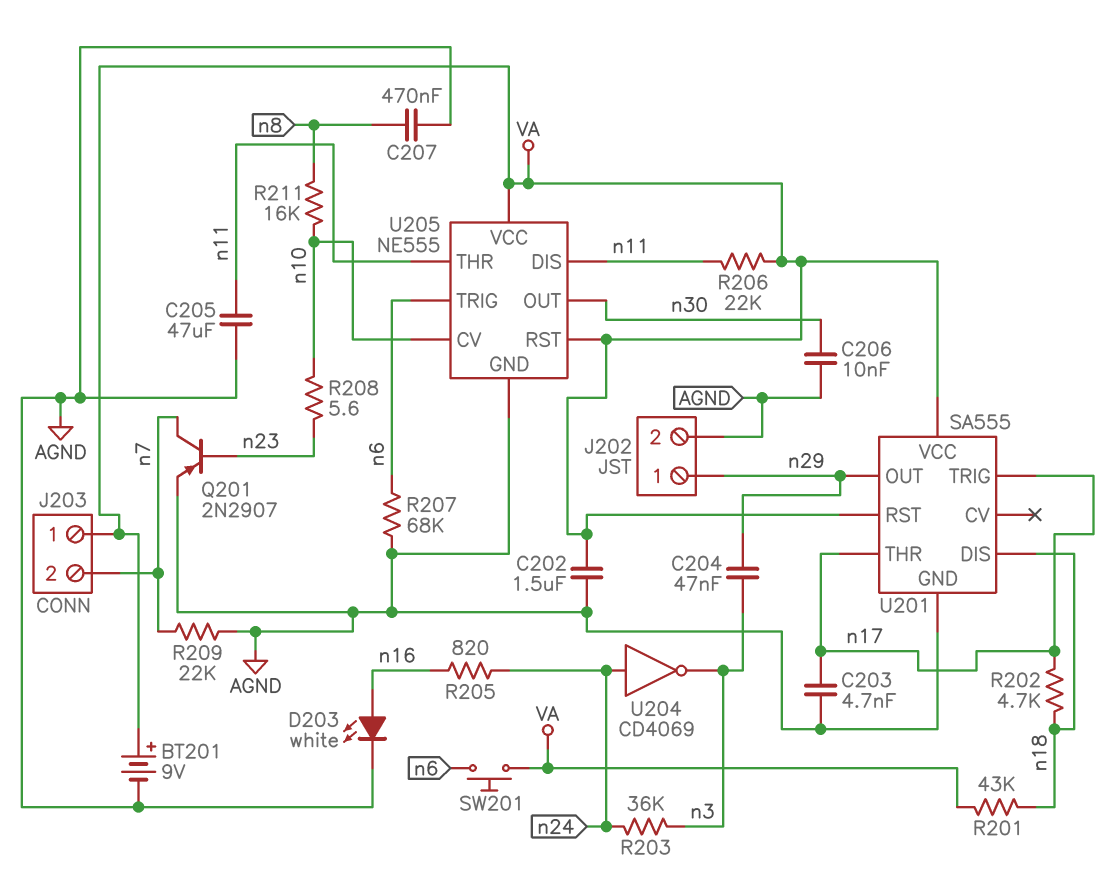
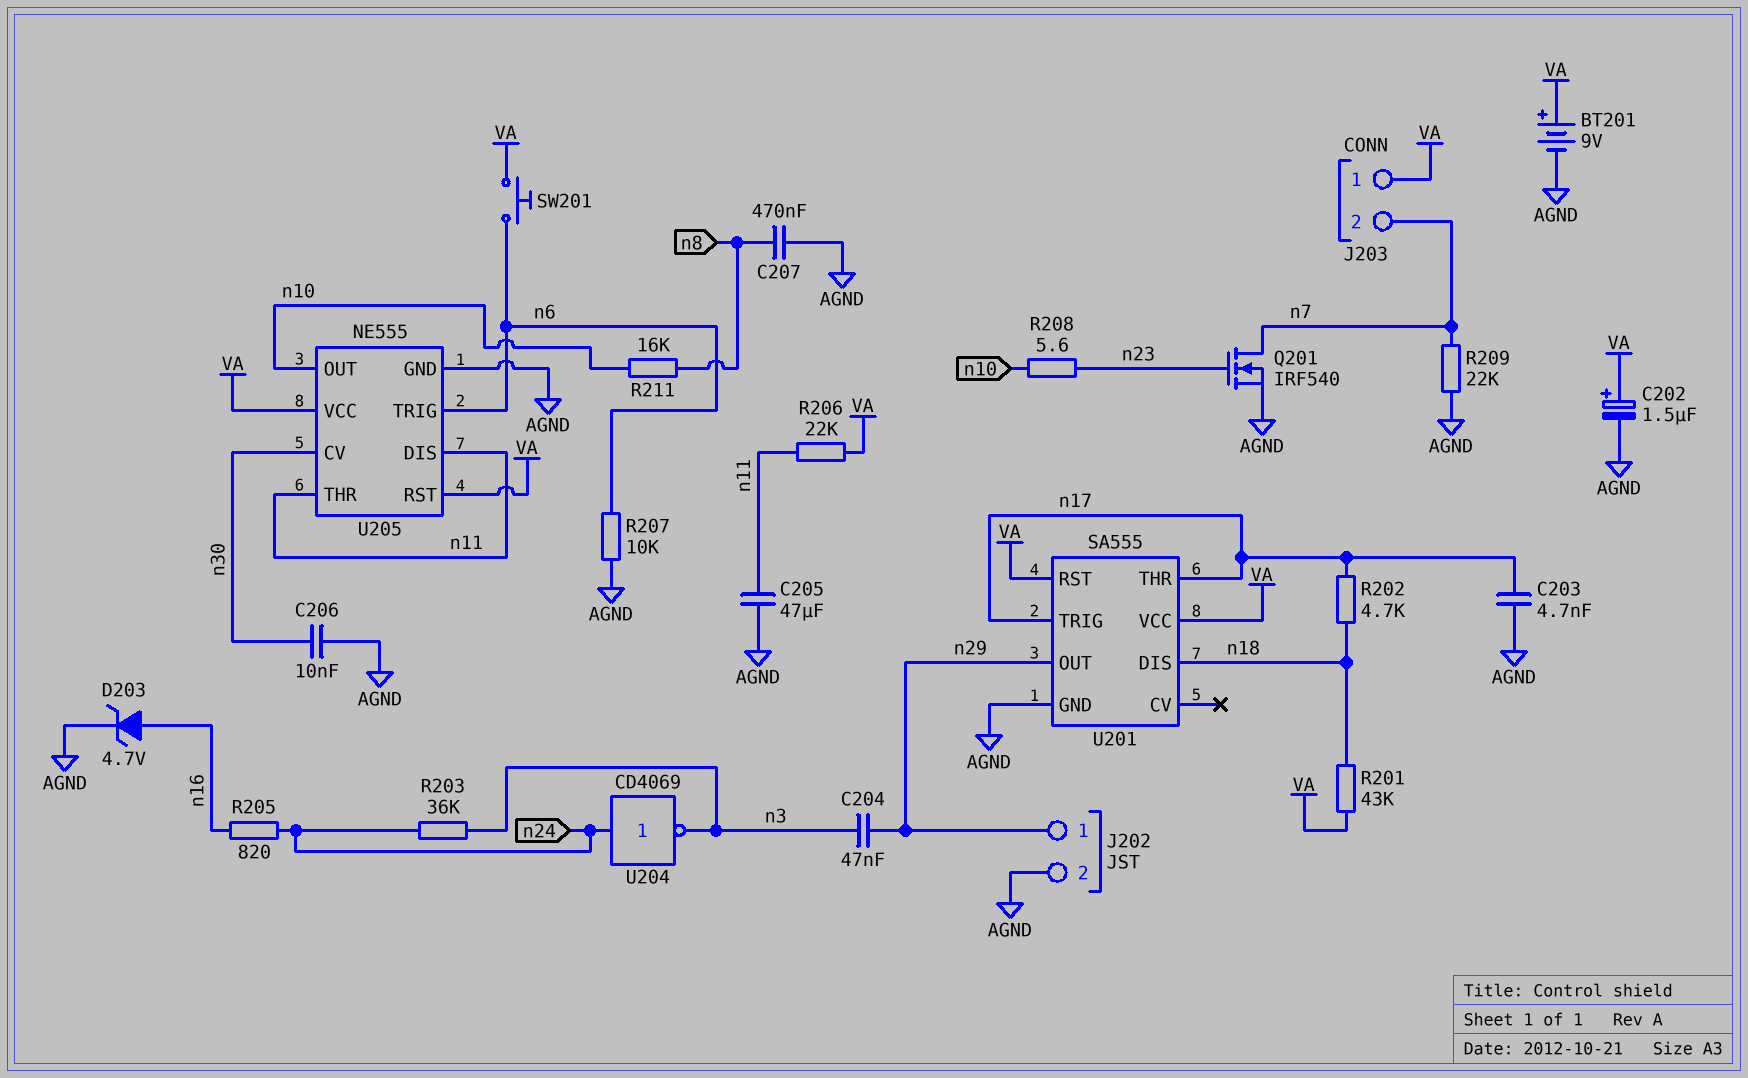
C202: 1.5uF (AGND, VA) -> 1.5uF (plus VA, minus AGND)
D203: LED white (A n16, K AGND) -> zener 4.7V (A n16, K AGND)
Q201: PNP 2N2907 (B n23, C n7, E AGND) -> NMOS IRF540 (G n23, D n7, S AGND)
R207: 68k (AGND, n6) -> 10k (AGND, n6)
U205 pin CV: n10 -> n30
U205 pin OUT: n30 -> n10

